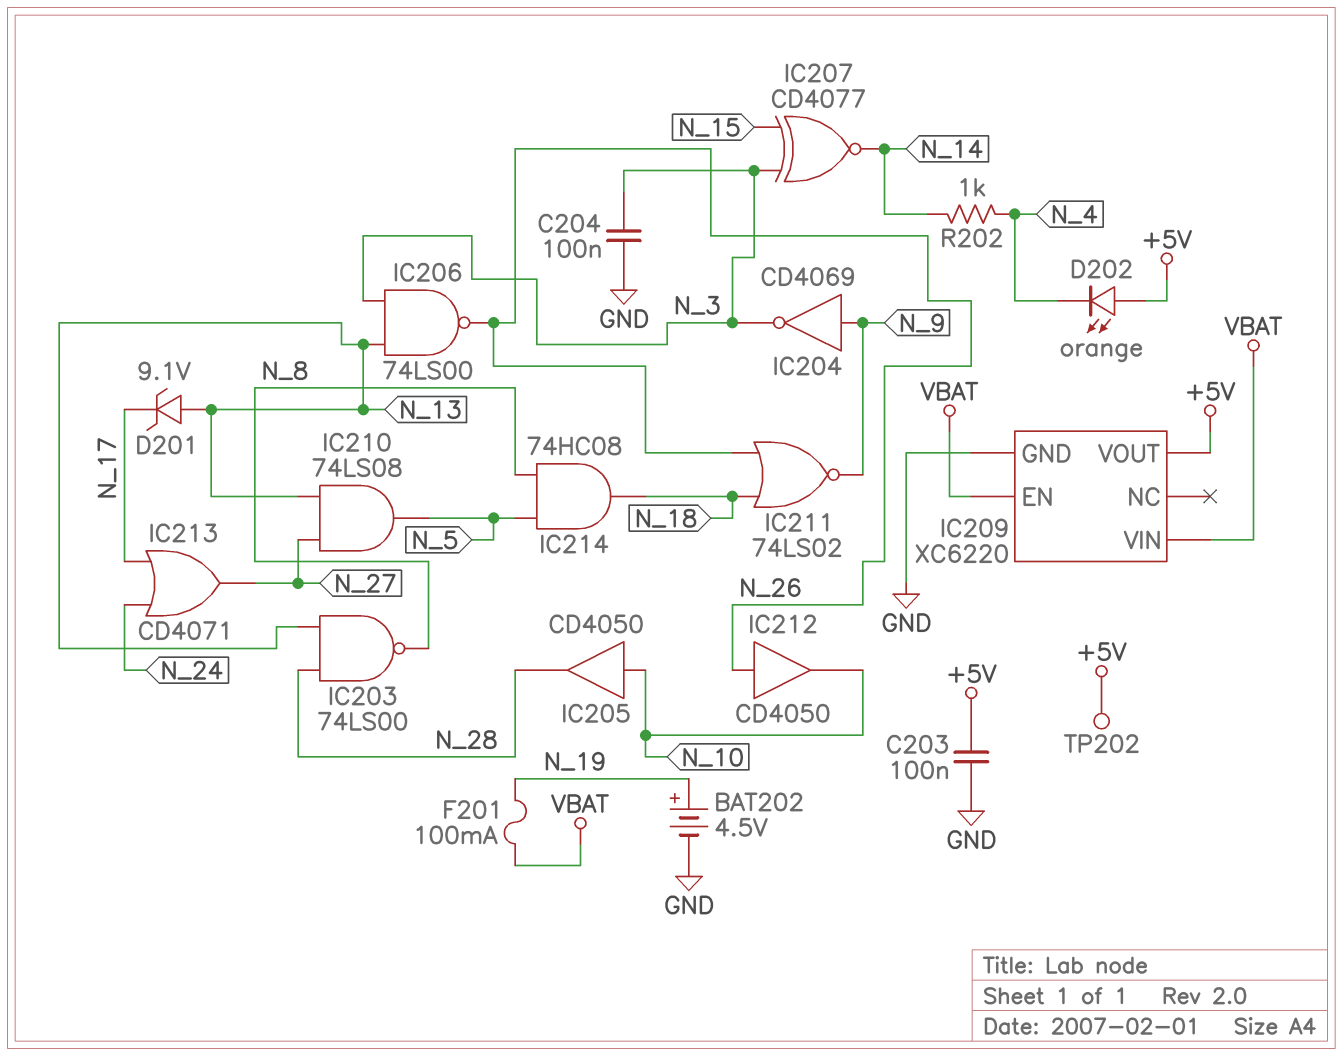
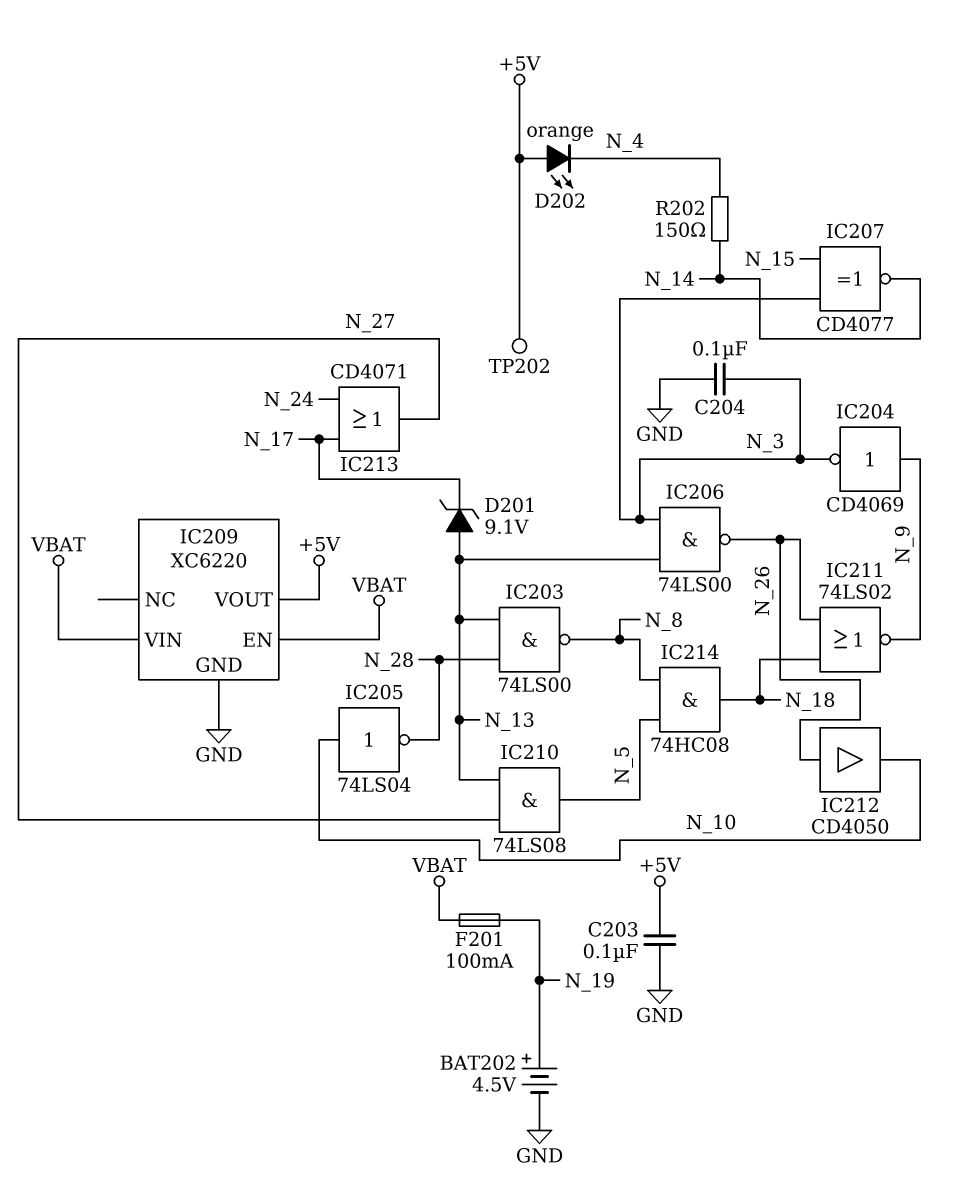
IC205: buffer CD4050 (in N_10, out N_28) -> NOT 74LS04 (in N_10, out N_28)
R202: 1k (N_4, N_14) -> 150 (N_4, N_14)

